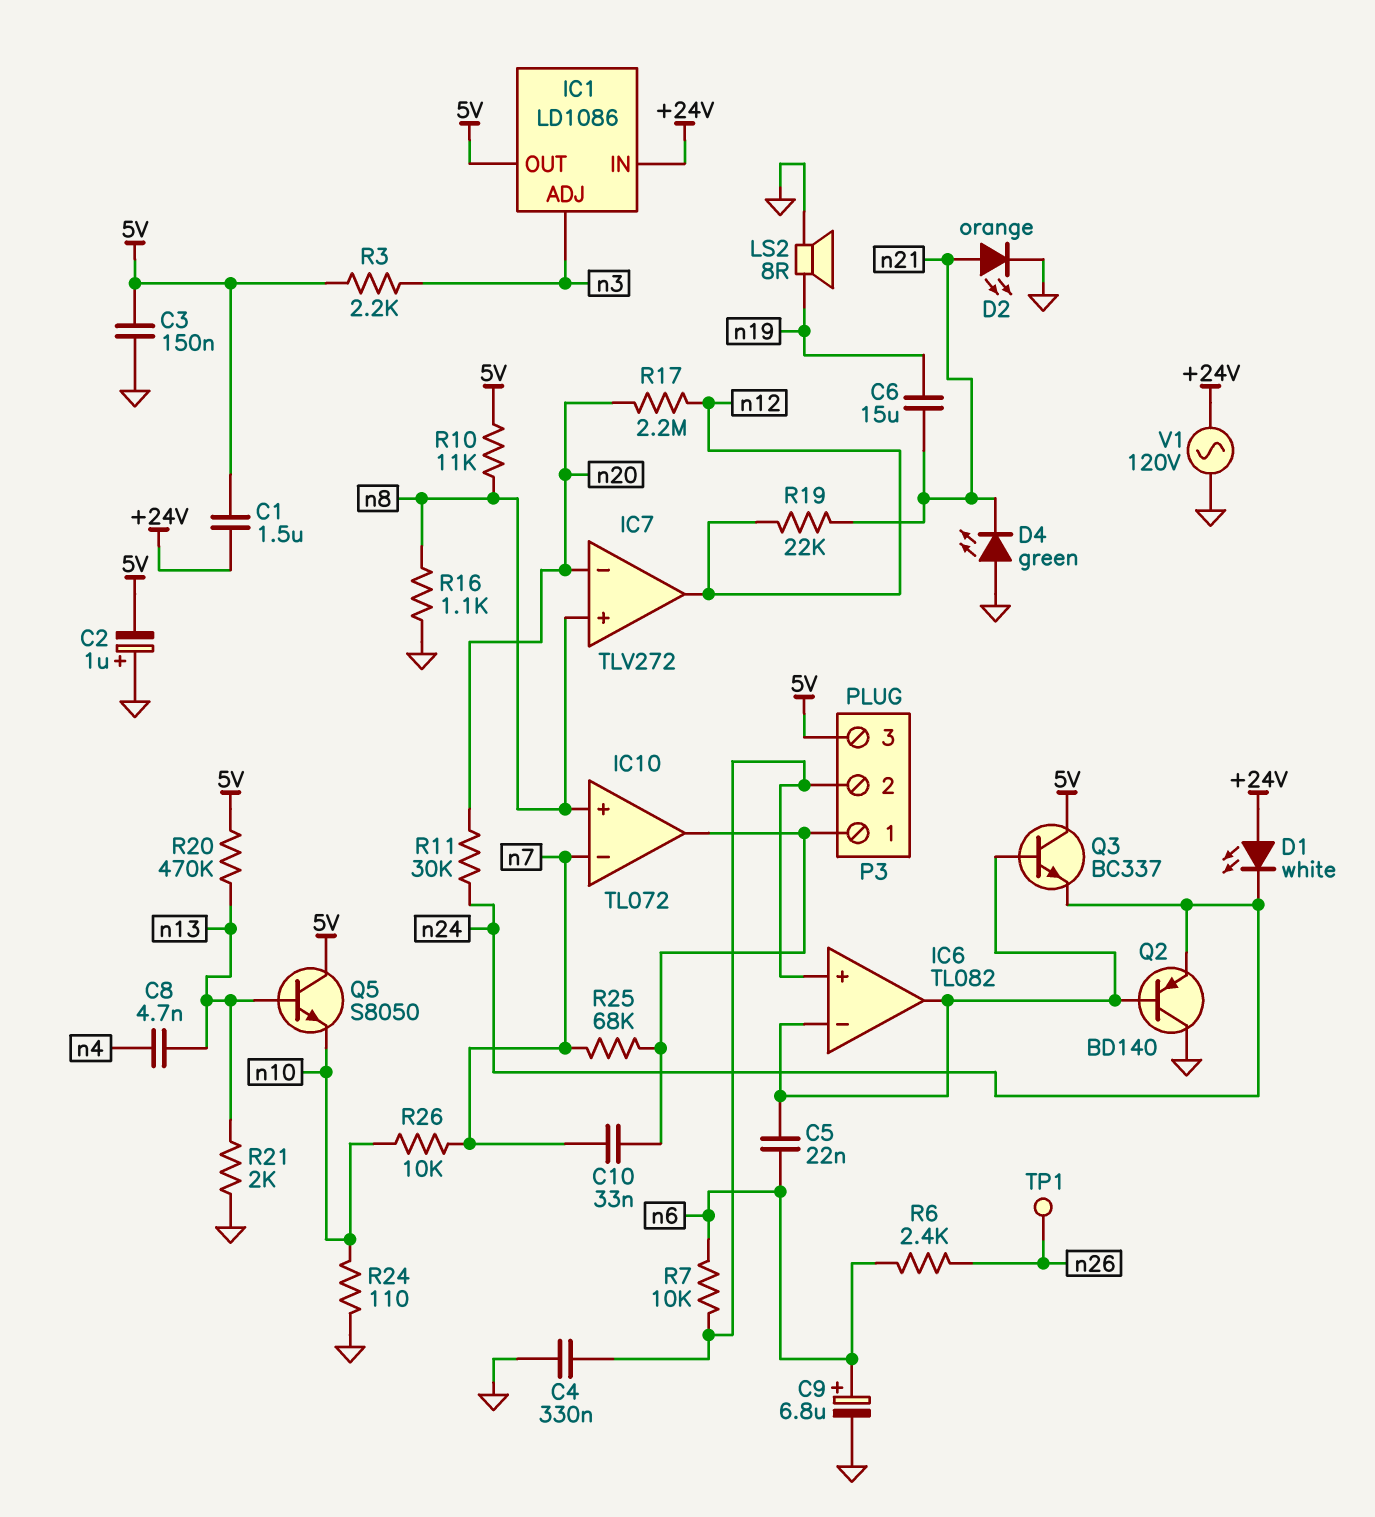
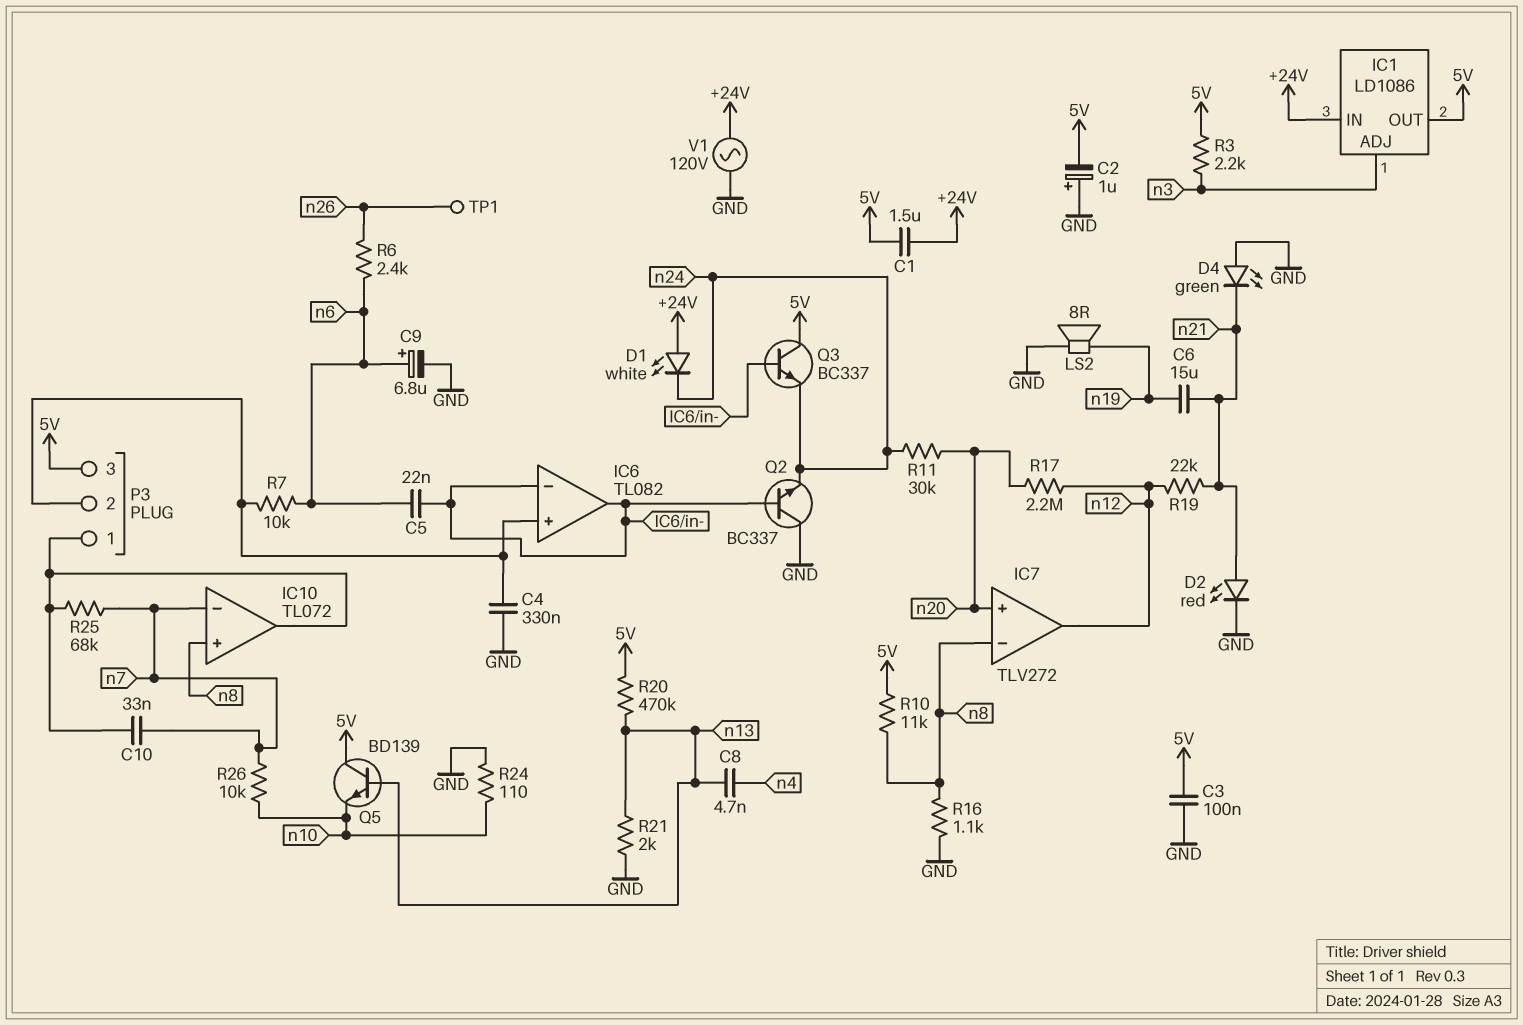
C3: 150nF (5V, GND) -> 100nF (5V, GND)
D2: LED orange (A n21, K GND) -> LED red (A n21, K GND)
IC7 pin in+: n8 -> n20
IC7 pin in-: n20 -> n8
Q2: PNP BD140 (B IC6/in-, C GND, E n24) -> NPN BC337 (B IC6/in-, C GND, E n24)
Q5: NPN S8050 (B n13, C 5V, E n10) -> NPN BD139 (B n13, C 5V, E n10)

